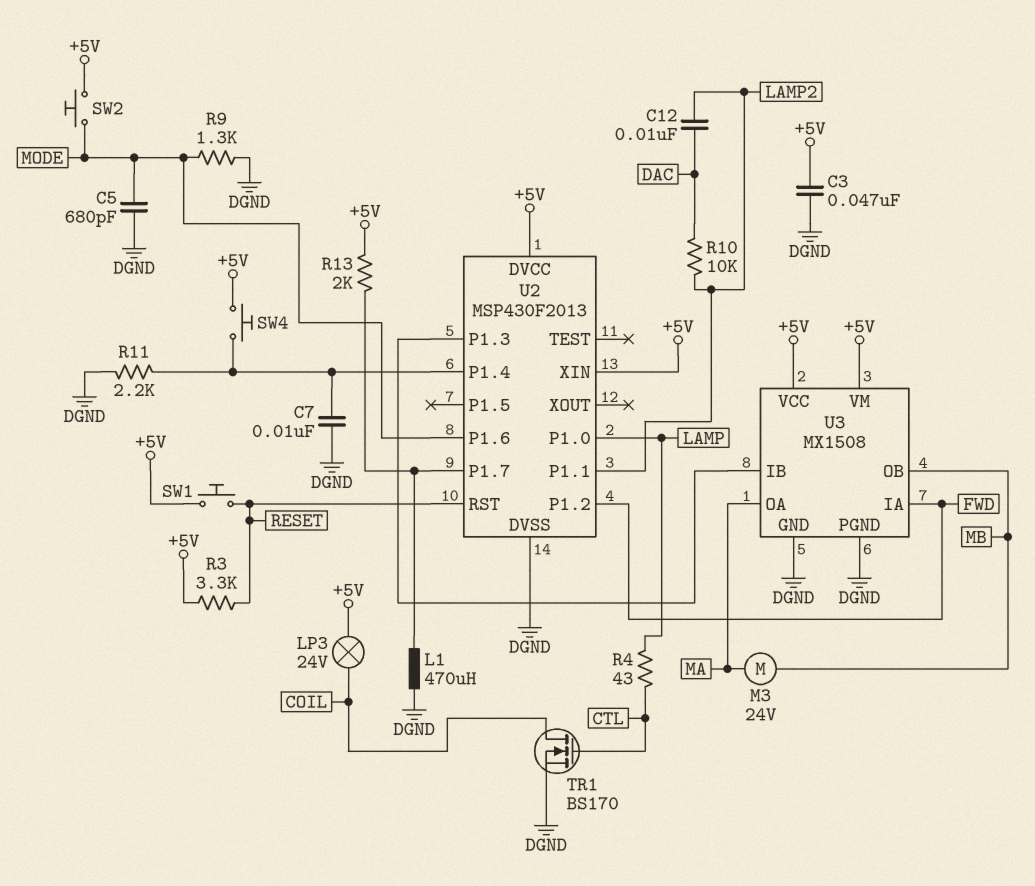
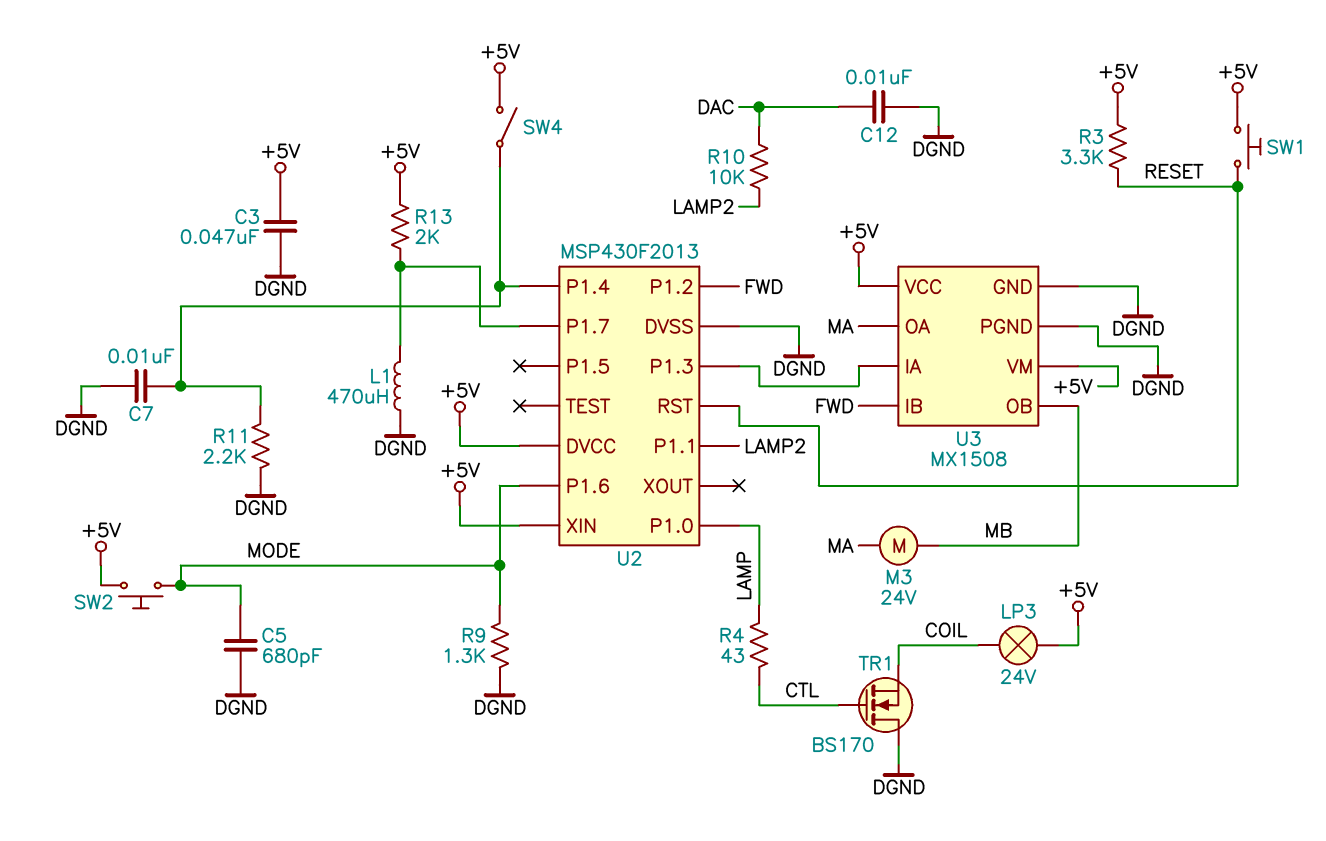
C12: 10nF (DAC, LAMP2) -> 10nF (DAC, DGND)
SW4: button (+5V, U2/P1.4) -> switch (+5V, U2/P1.4)
TR1: NMOS BS170 (G CTL, D COIL, S DGND) -> NMOS BS170 (G CTL, D DGND, S COIL)
U3 pin IA: FWD -> U2/P1.3
U3 pin IB: U2/P1.3 -> FWD

